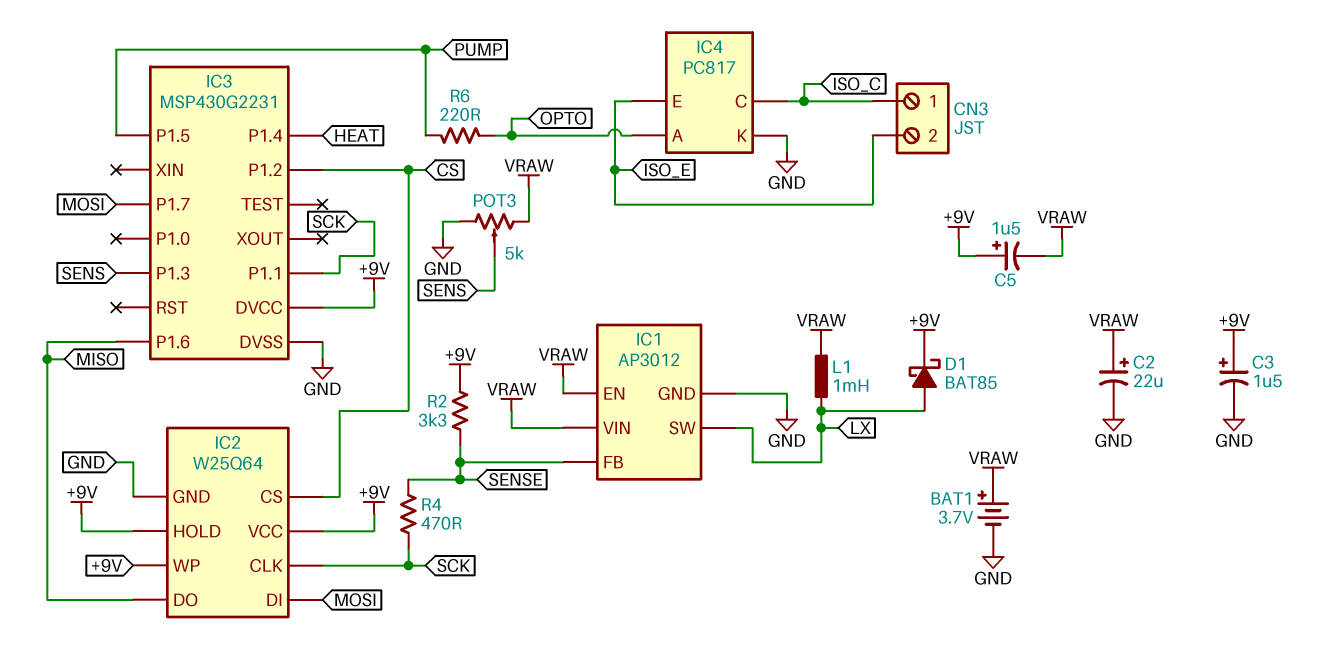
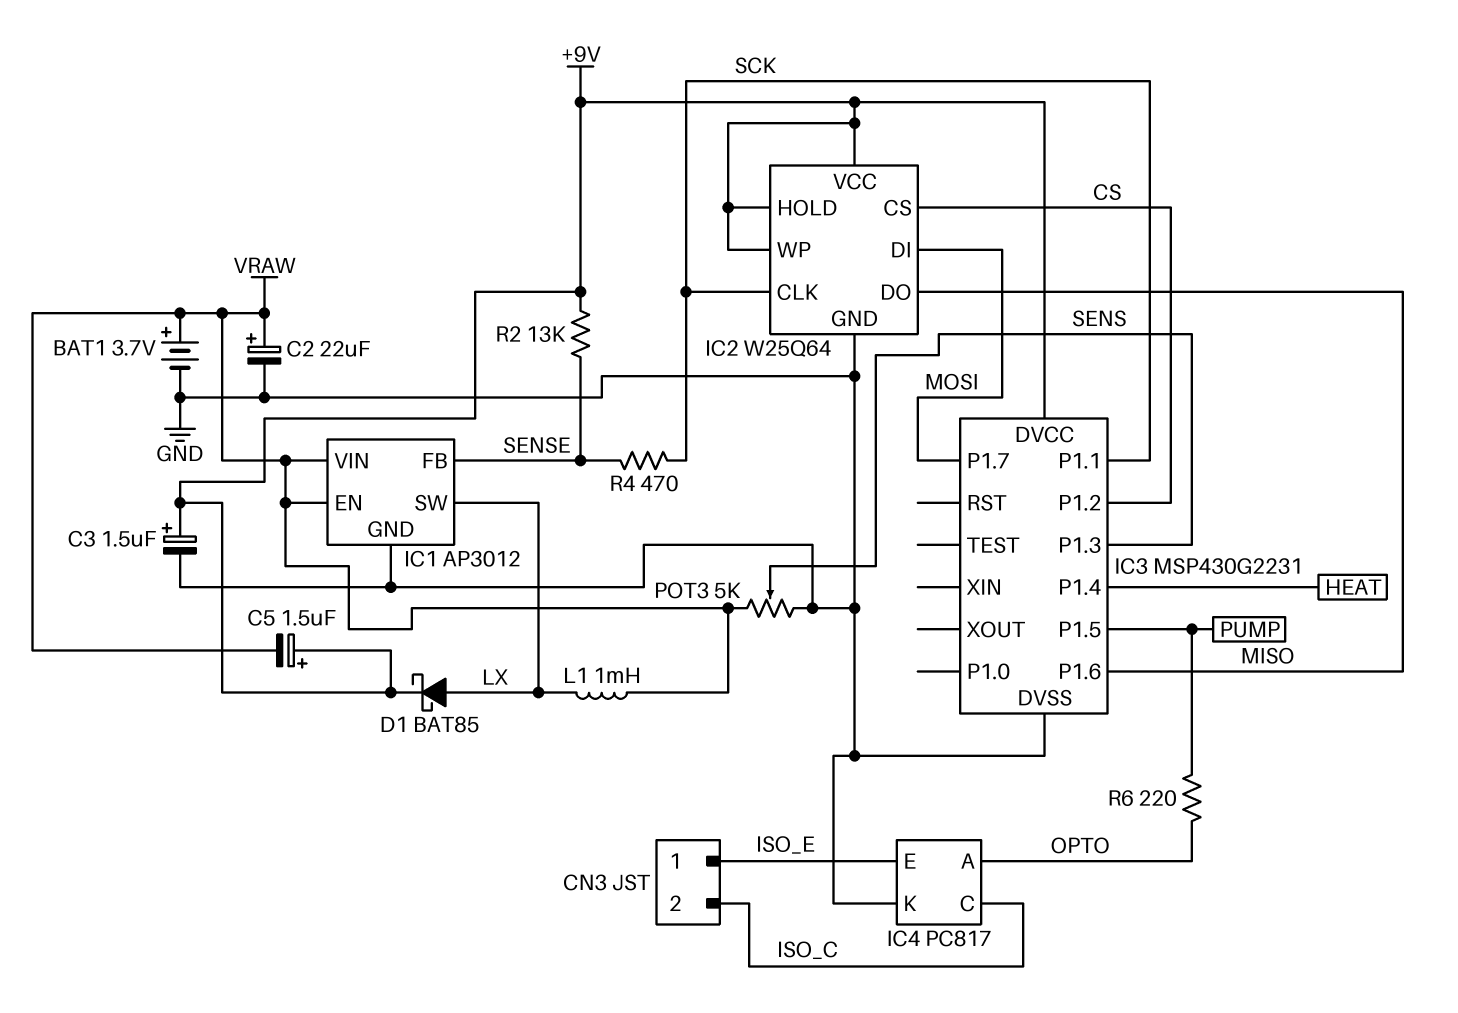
CN3 pin 1: ISO_C -> ISO_E
CN3 pin 2: ISO_E -> ISO_C
R2: 3.3k (+9V, SENSE) -> 13k (+9V, SENSE)

